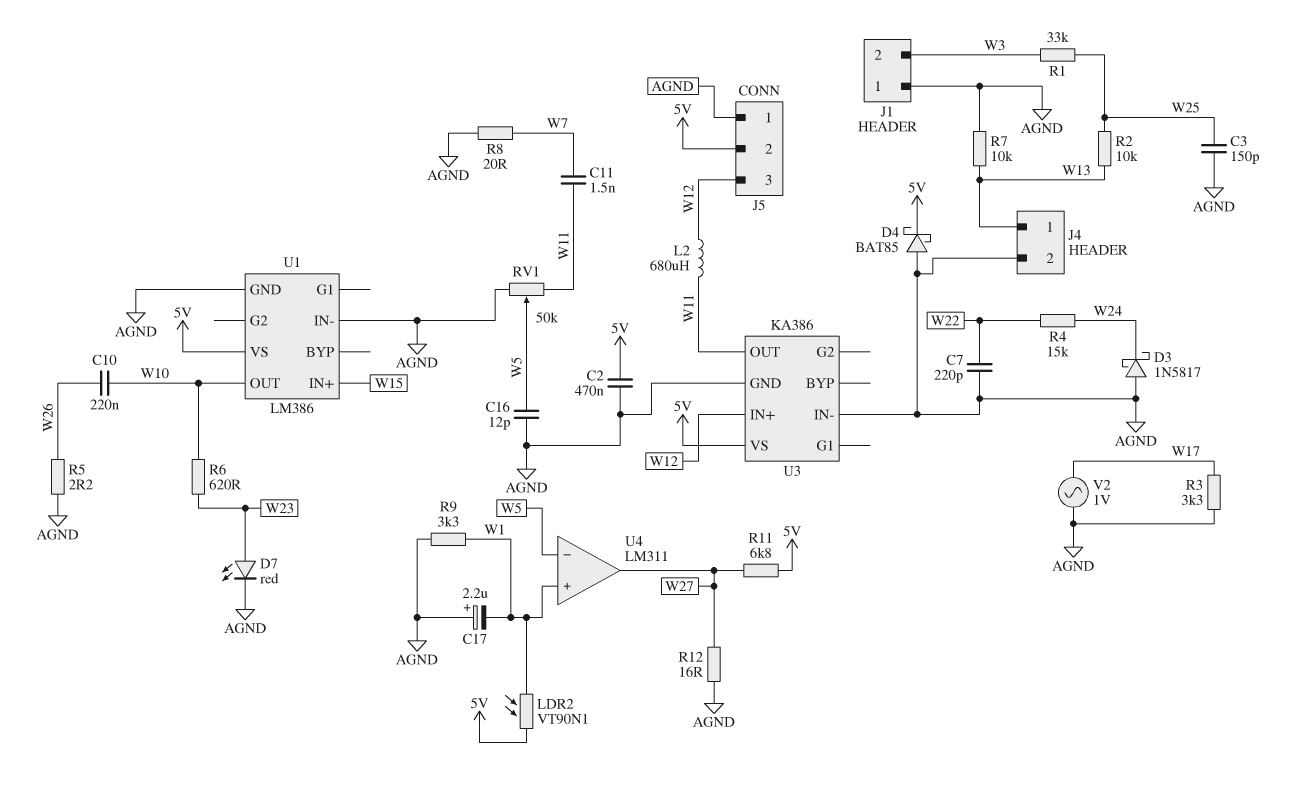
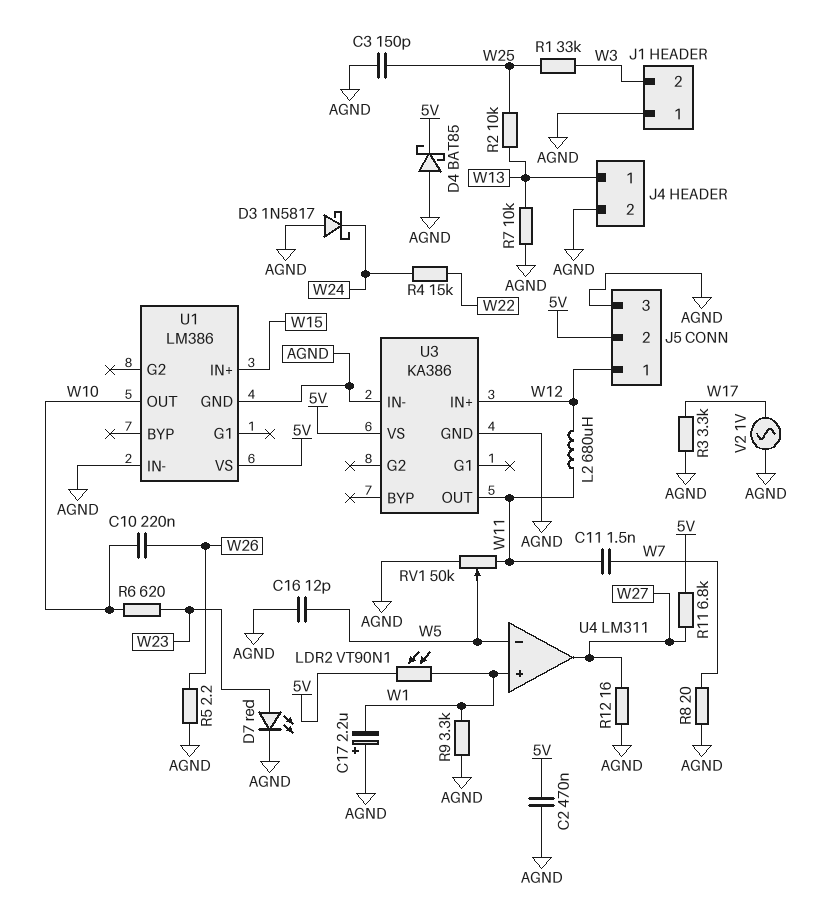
C7: 220pF (AGND, W22) -> none
J5 pin 1: AGND -> W12
J5 pin 3: W12 -> AGND

